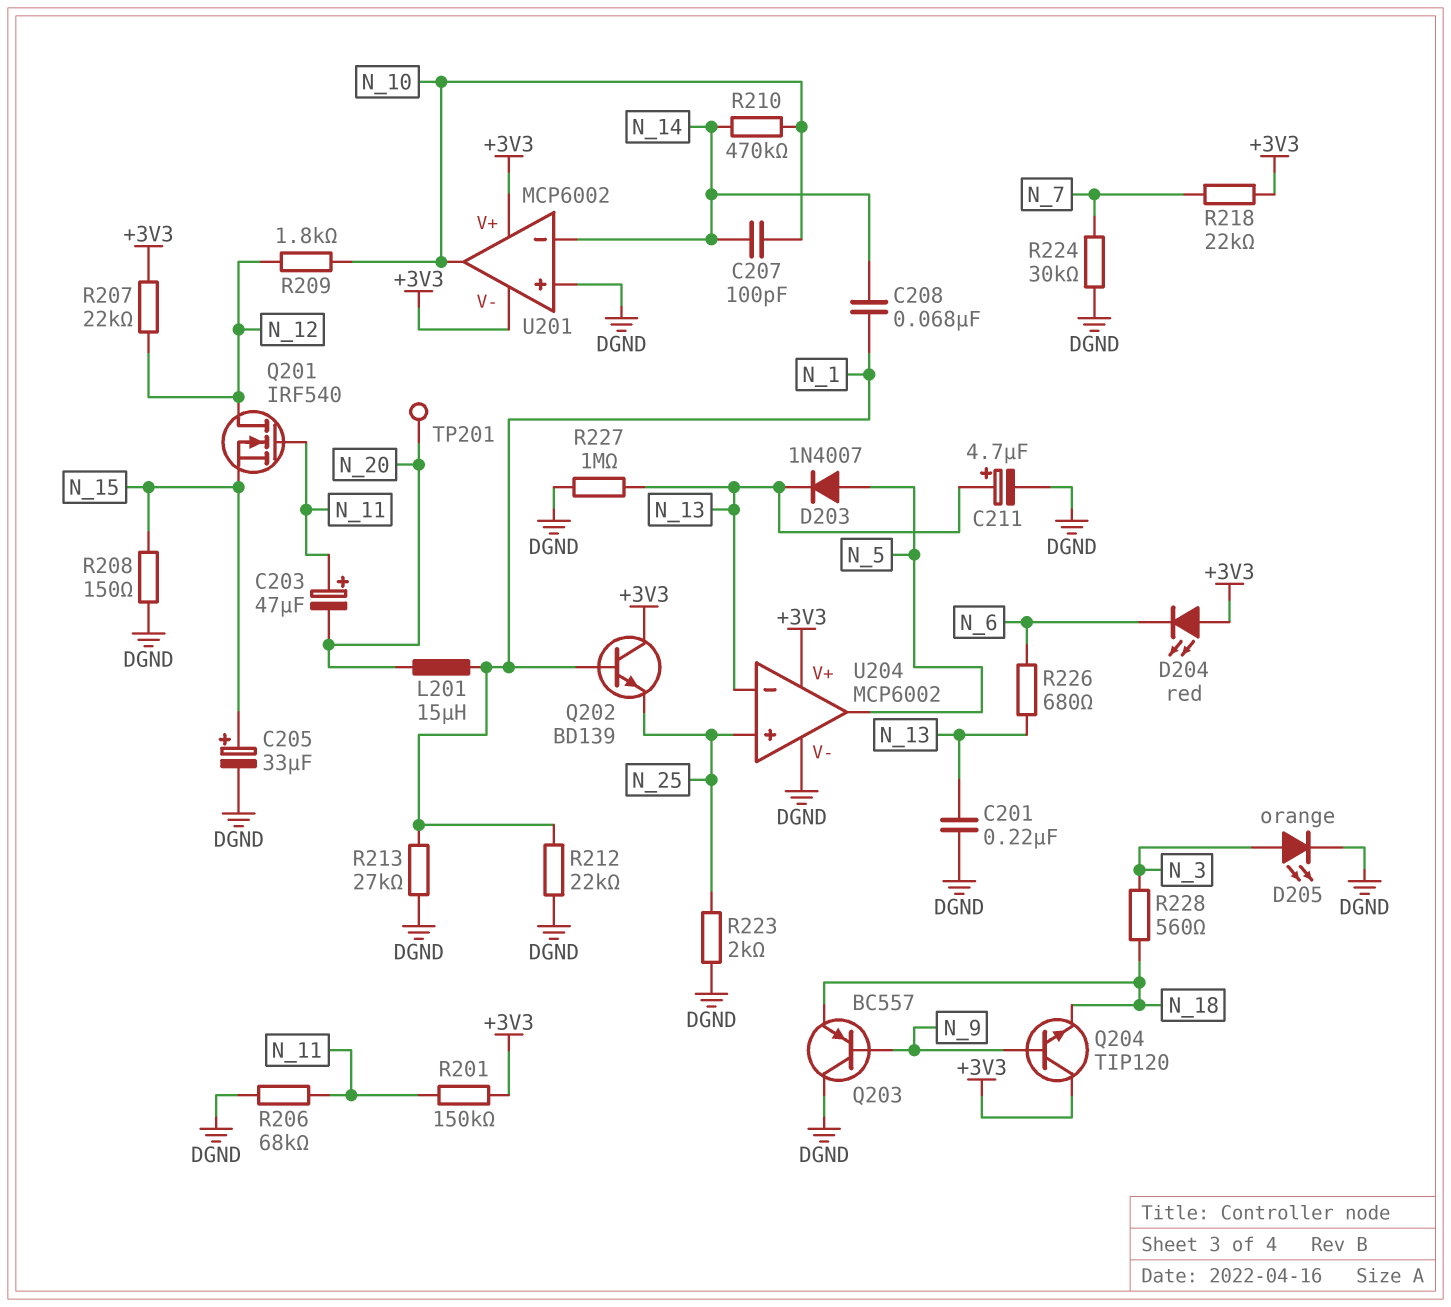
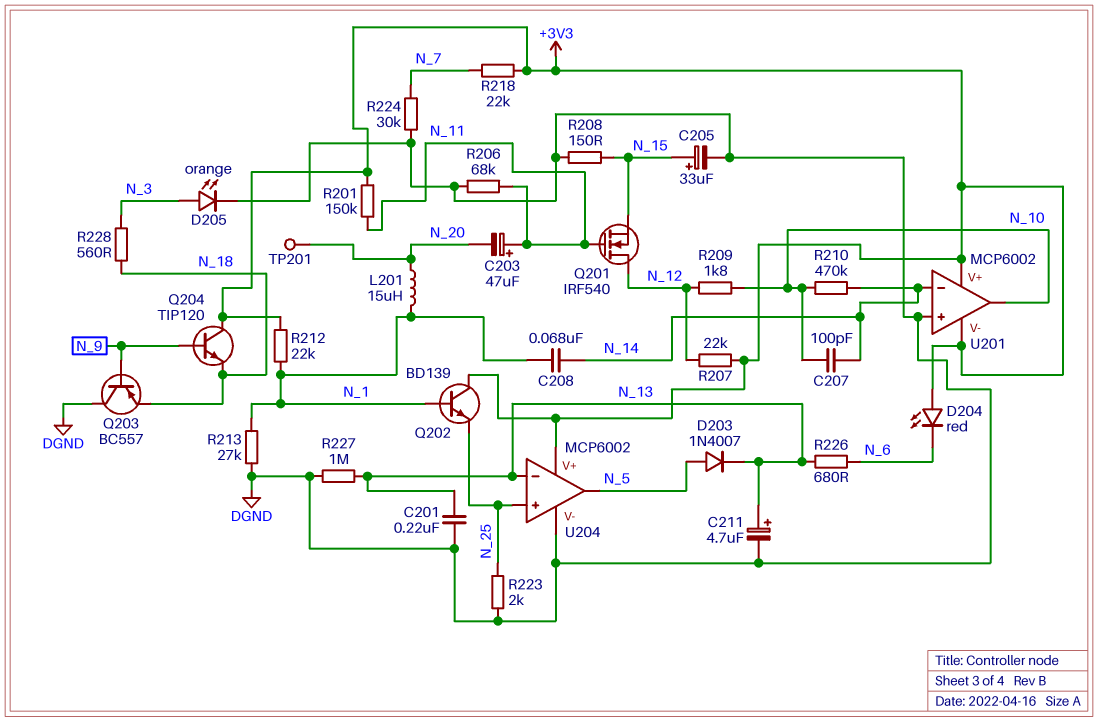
R212: 22k (DGND, N_1) -> 22k (+3V3, N_1)

